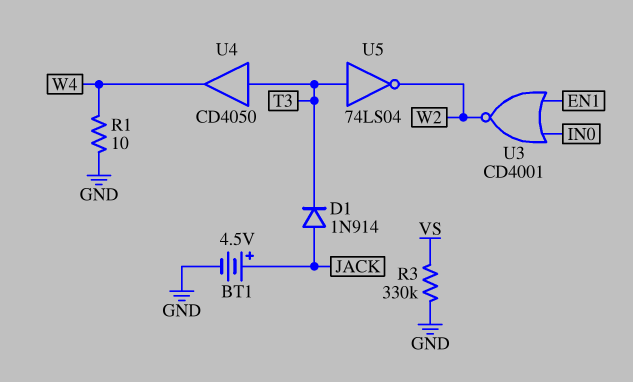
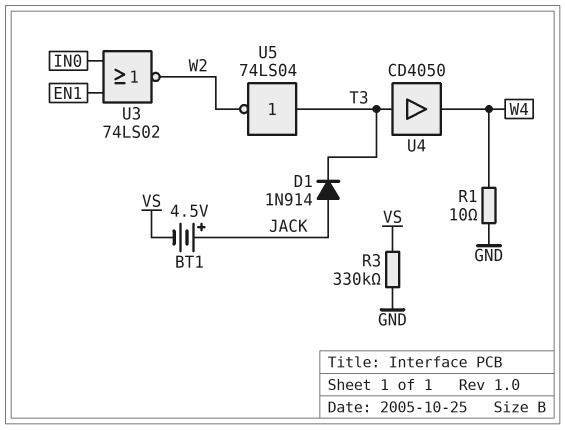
BT1: 4.5V (plus JACK, minus GND) -> 4.5V (plus JACK, minus VS)
U3: NOR CD4001 (in EN1, in IN0, out W2) -> NOR 74LS02 (in EN1, in IN0, out W2)

